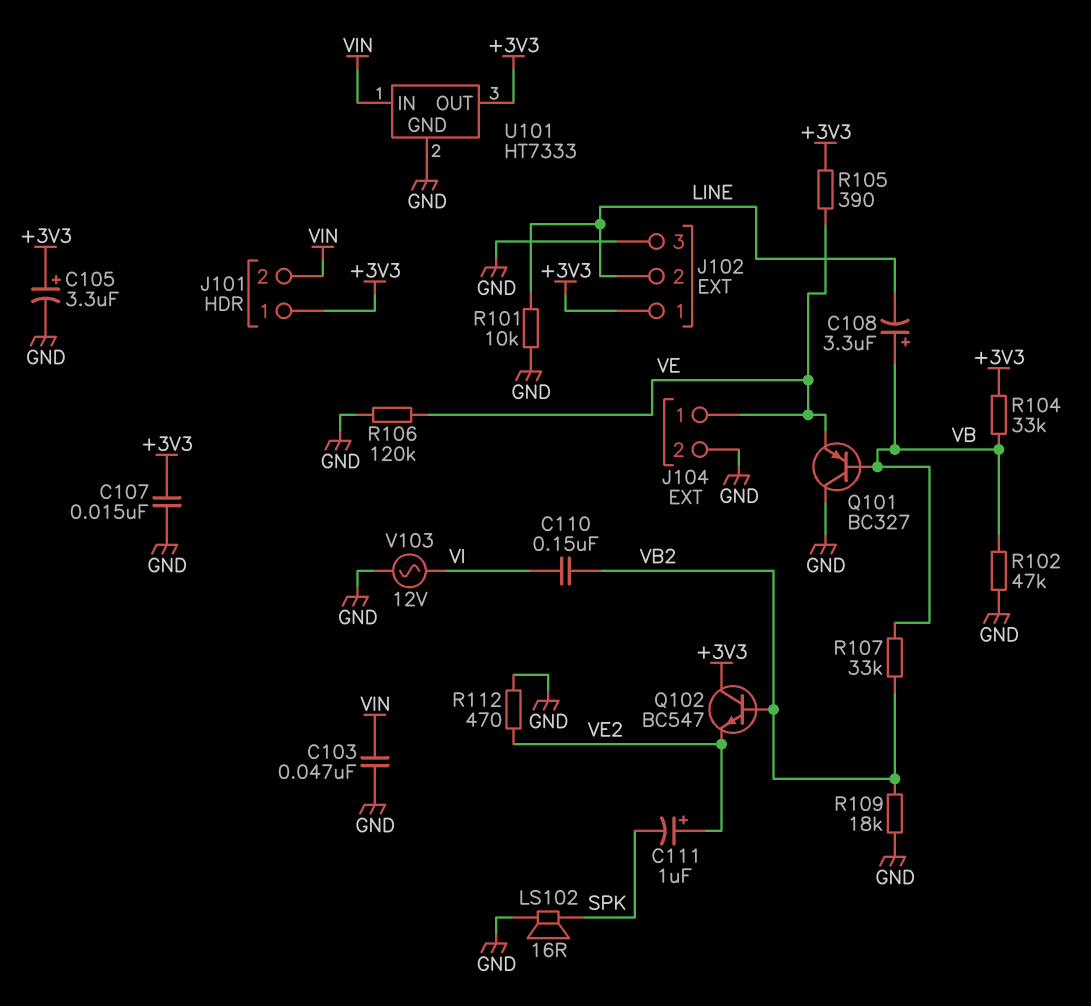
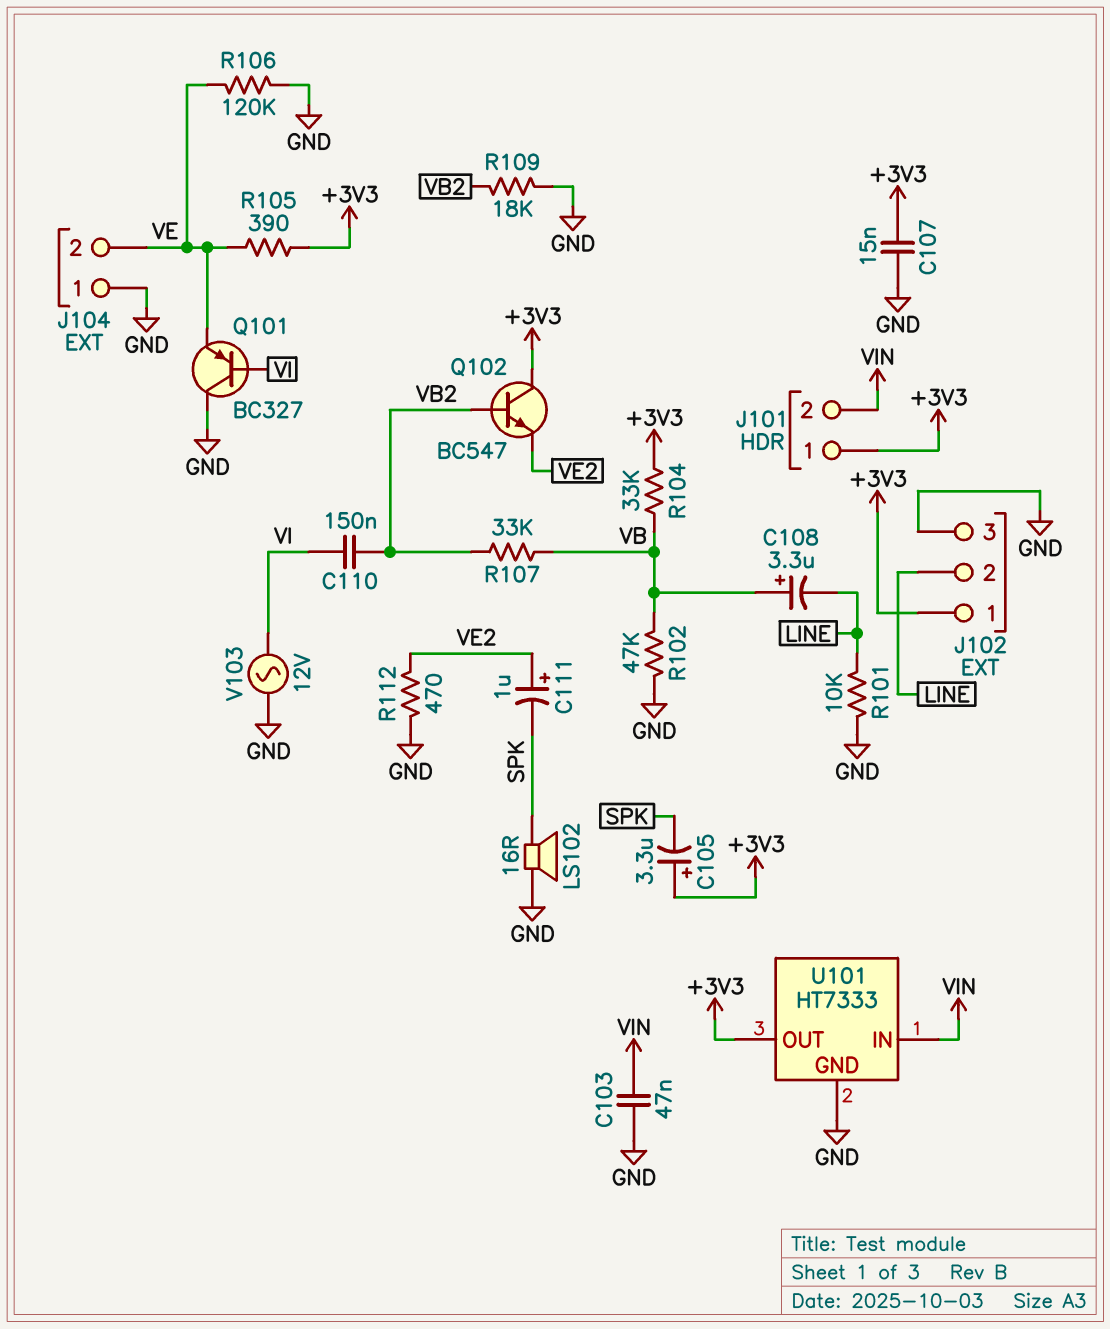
C105: 3.3uF (plus +3V3, minus GND) -> 3.3uF (plus +3V3, minus SPK)
J104 pin 1: VE -> GND
J104 pin 2: GND -> VE
Q101: PNP BC327 (B VB, C GND, E VE) -> PNP BC327 (B VI, C GND, E VE)

